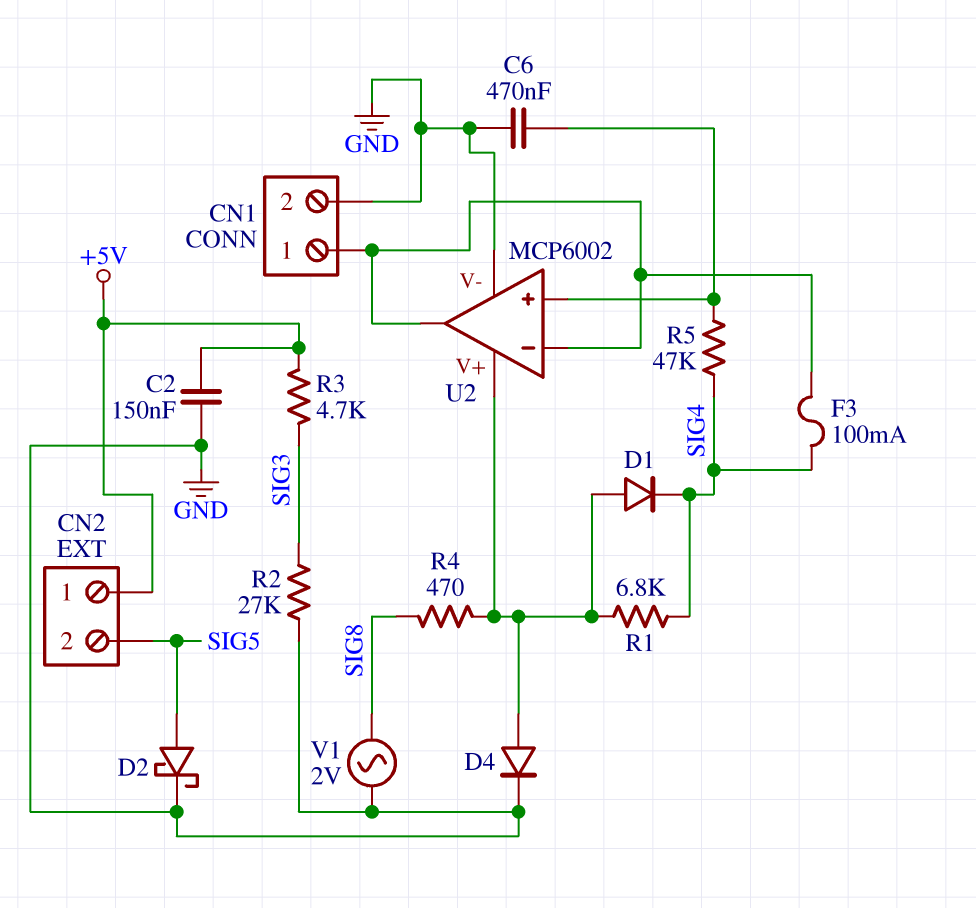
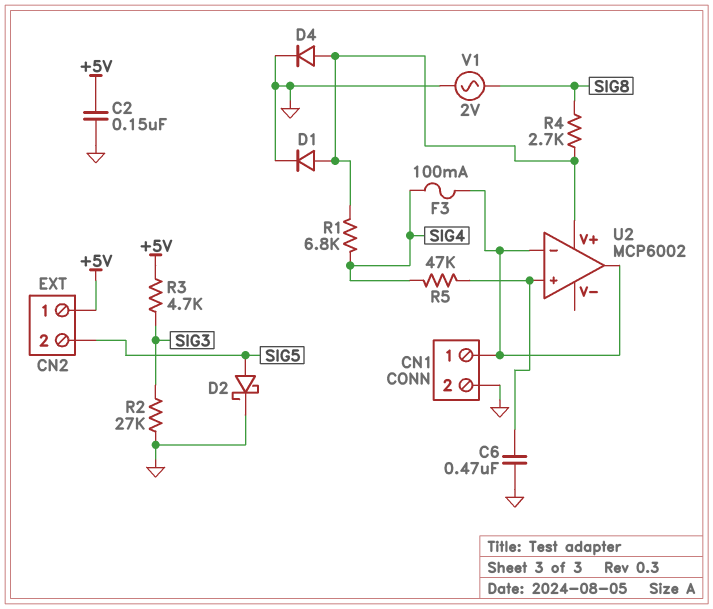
D1: diode (A U2/V+, K SIG4) -> diode (A U2/V+, K GND)
R4: 470 (SIG8, U2/V+) -> 2.7k (SIG8, U2/V+)
U2 pin V-: GND -> none

